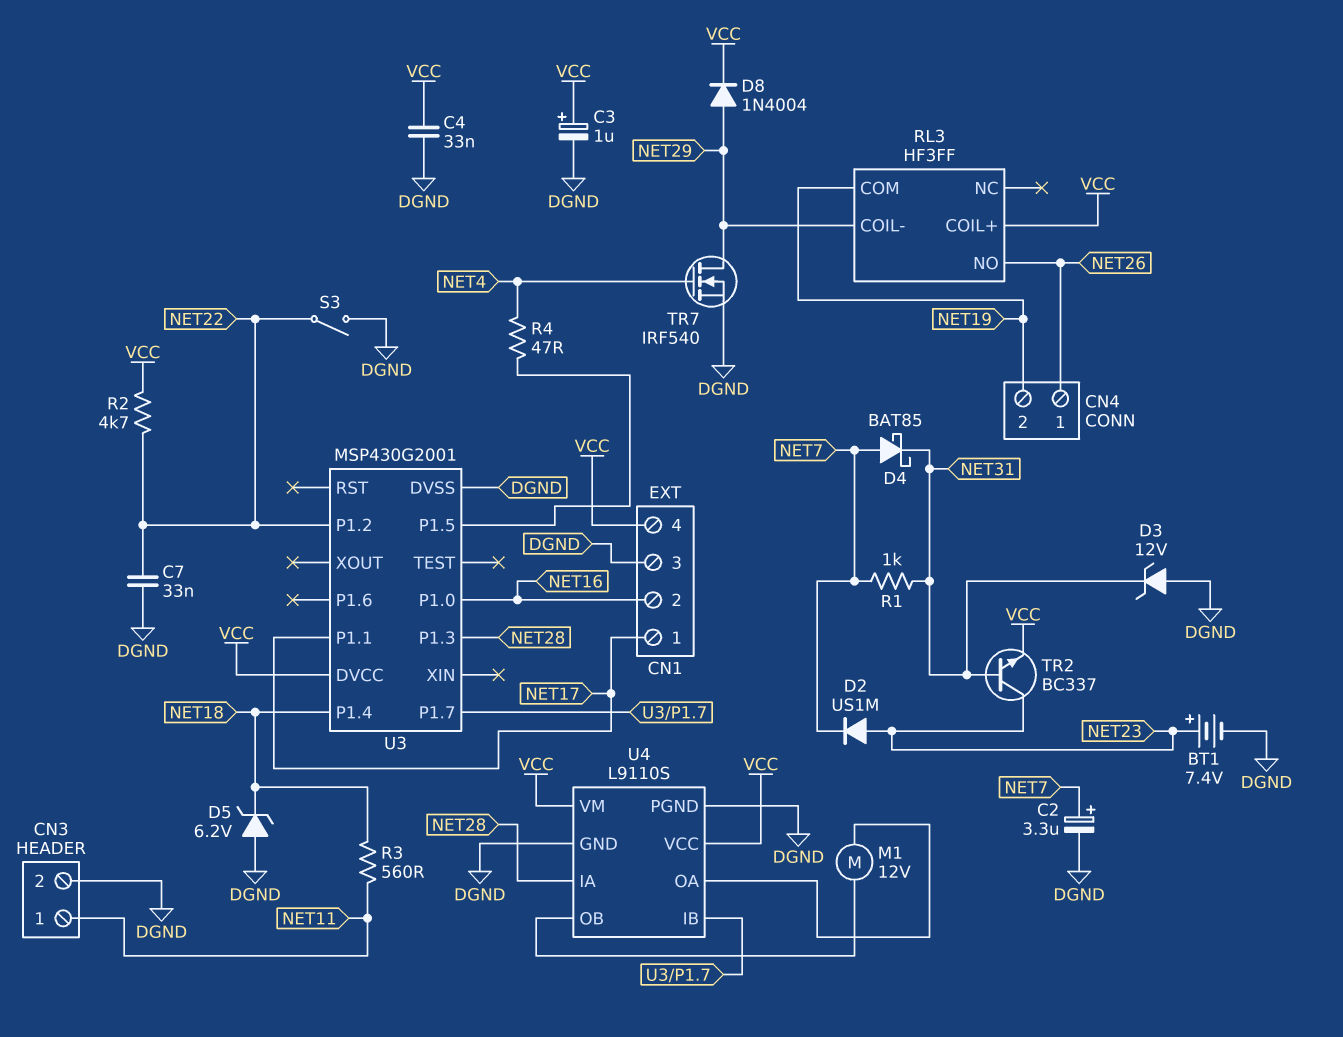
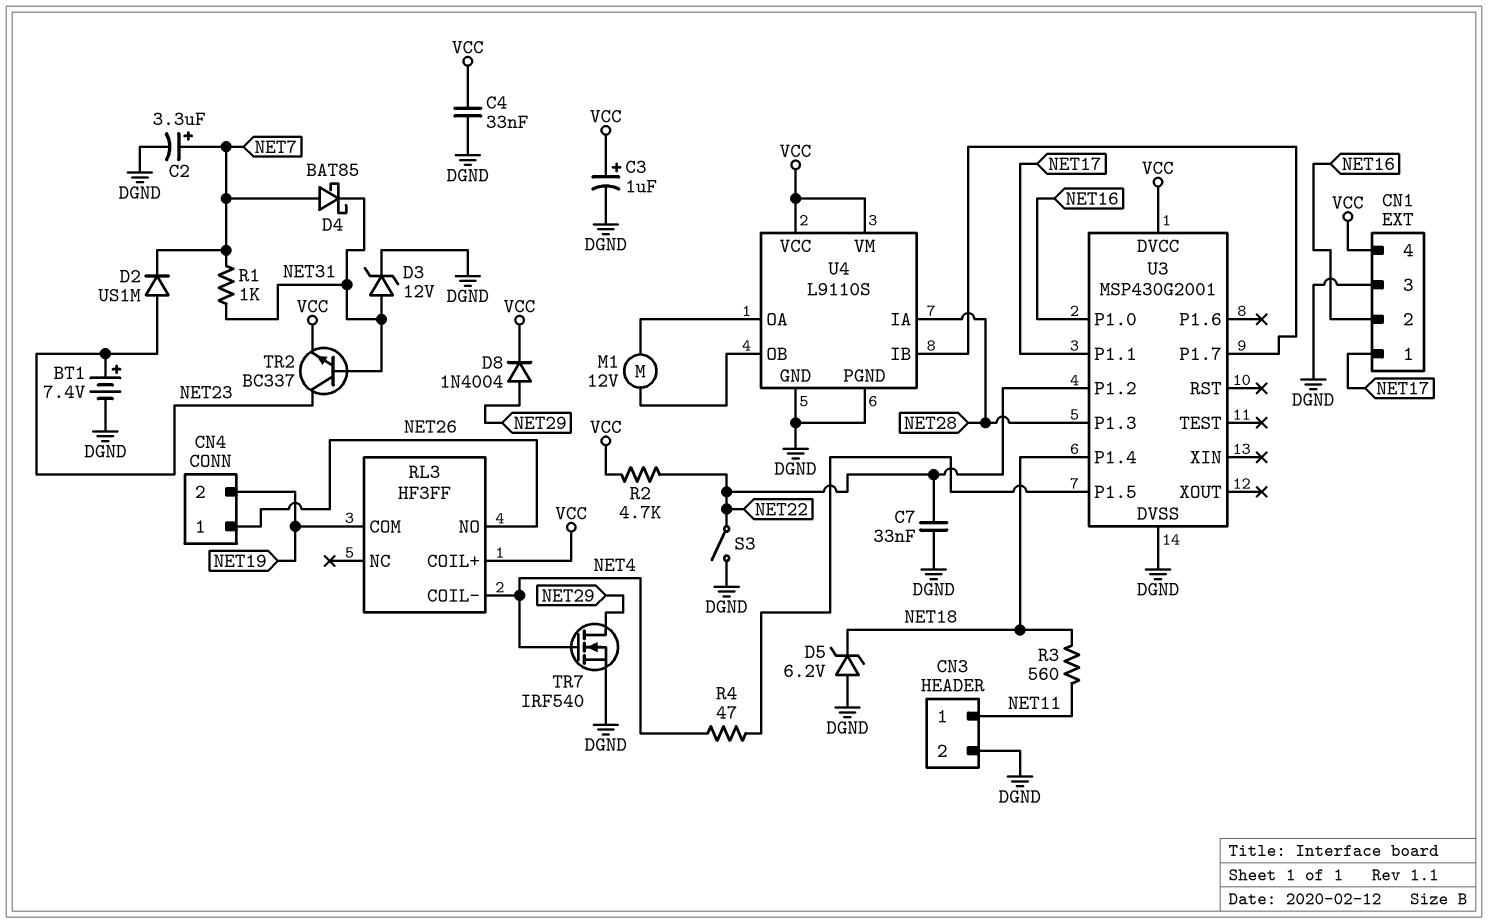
D3: zener 12V (A DGND, K NET31) -> zener 12V (A NET31, K DGND)
RL3 pin COIL-: NET29 -> NET4

